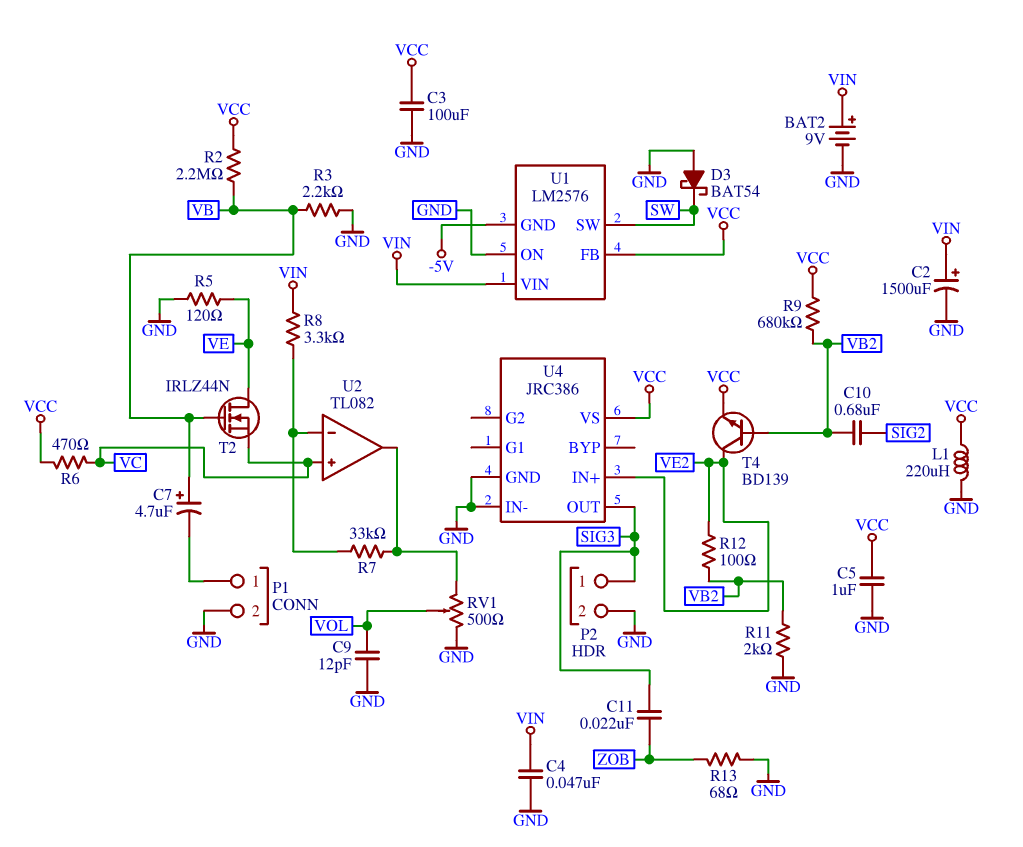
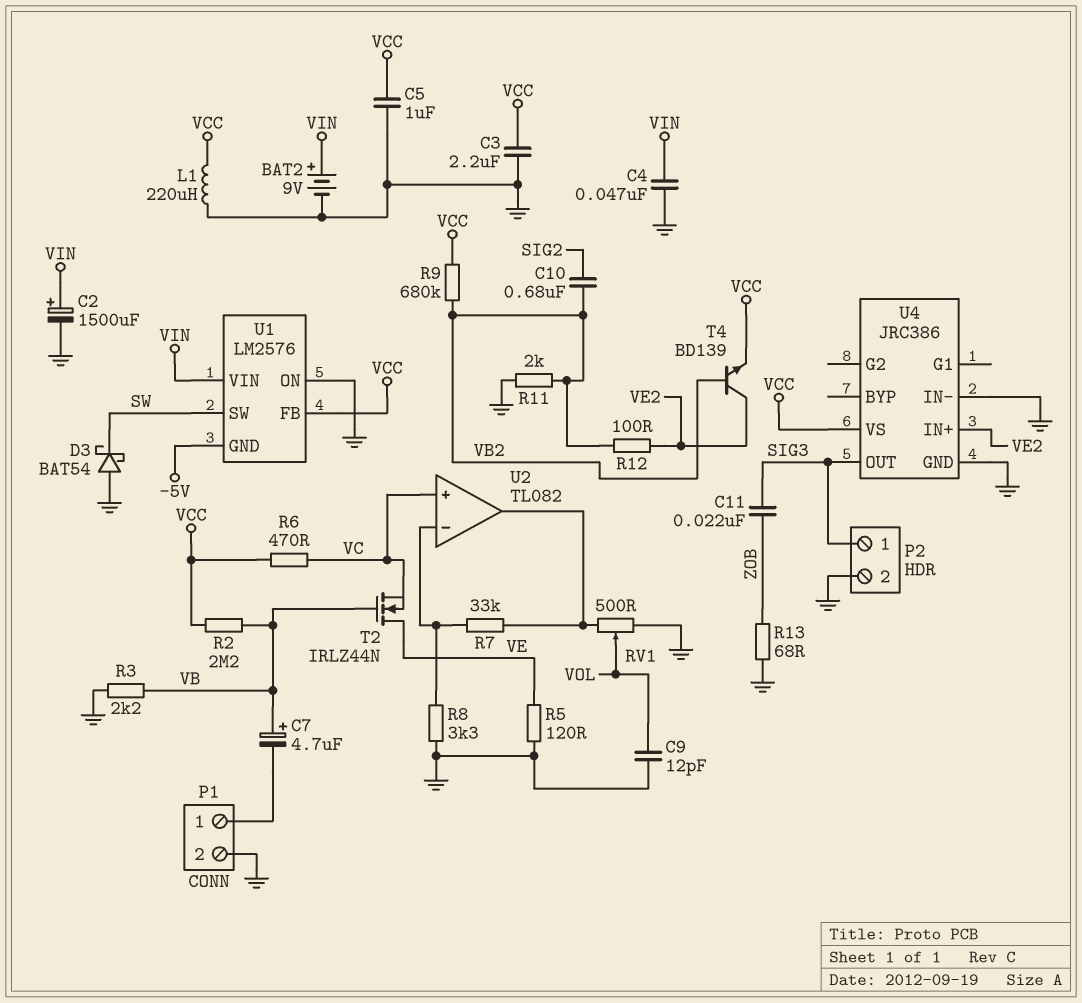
C3: 100uF (GND, VCC) -> 2.2uF (GND, VCC)
R8: 3.3k (U2/in-, VIN) -> 3.3k (GND, U2/in-)

